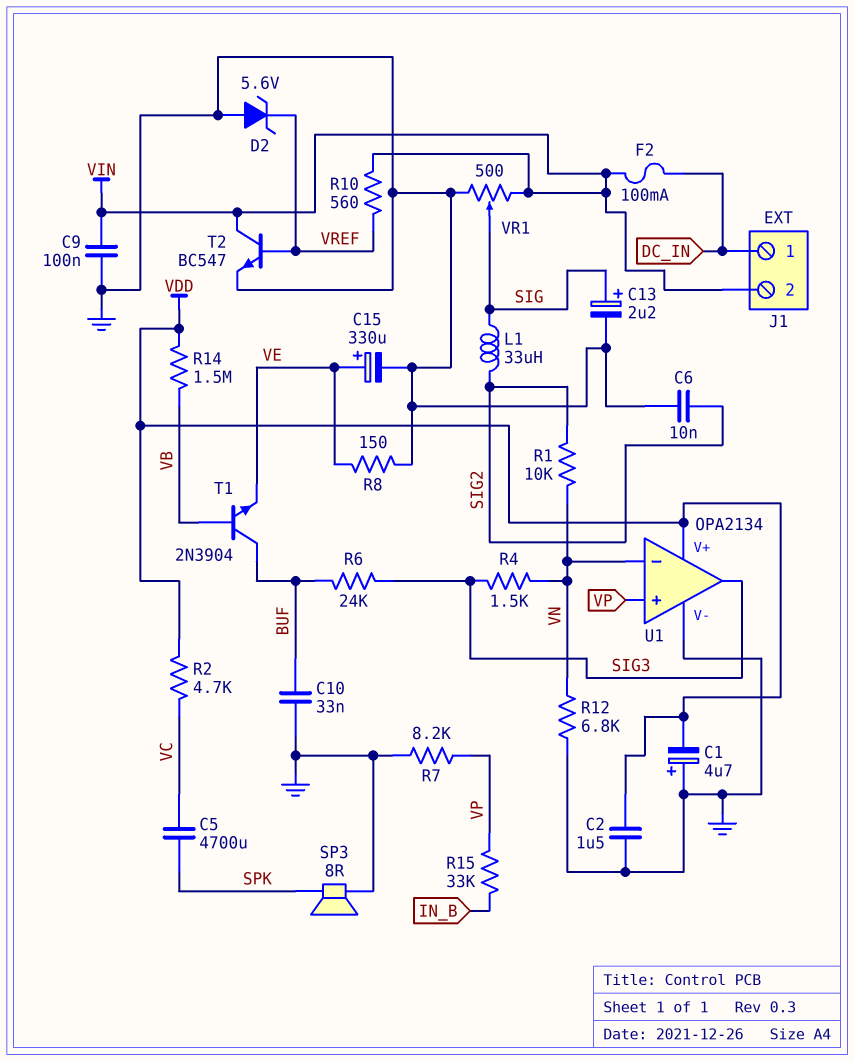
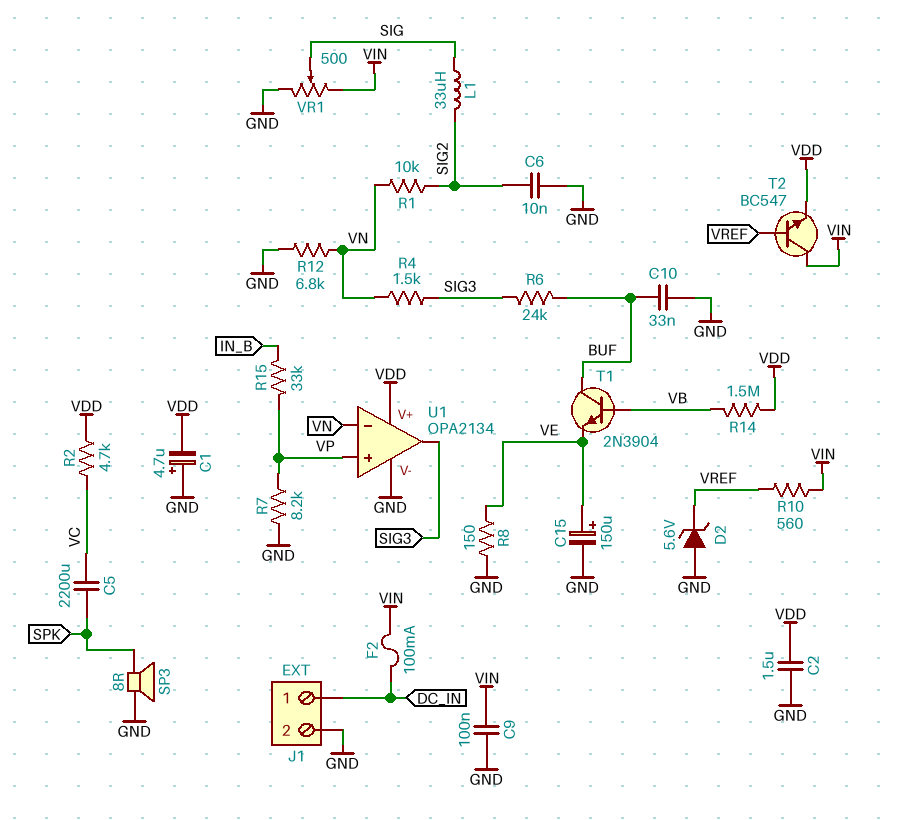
C5: 4700uF (SPK, VC) -> 2200uF (SPK, VC)
C13: 2.2uF (plus SIG, minus GND) -> none
C15: 330uF (plus VE, minus GND) -> 150uF (plus VE, minus GND)
J1 pin 2: VIN -> GND
T2: NPN BC547 (B VREF, C VIN, E GND) -> NPN BC547 (B VREF, C VIN, E VDD)

